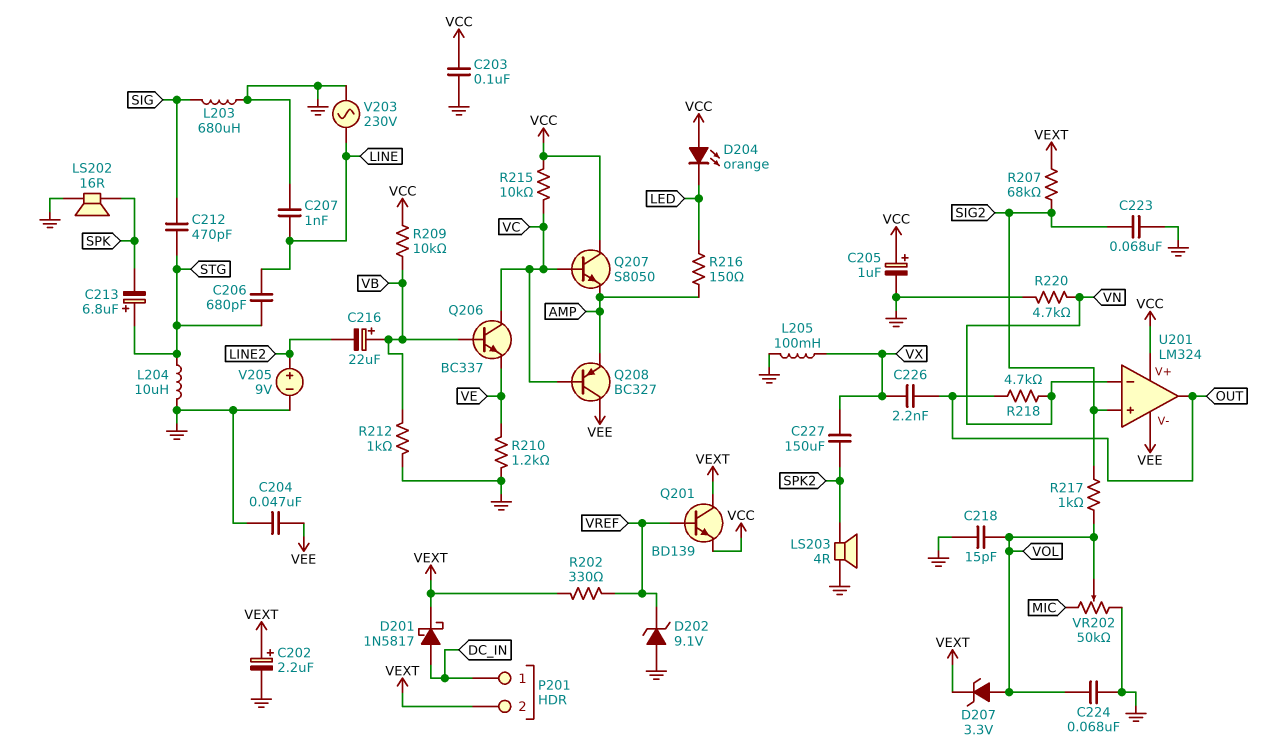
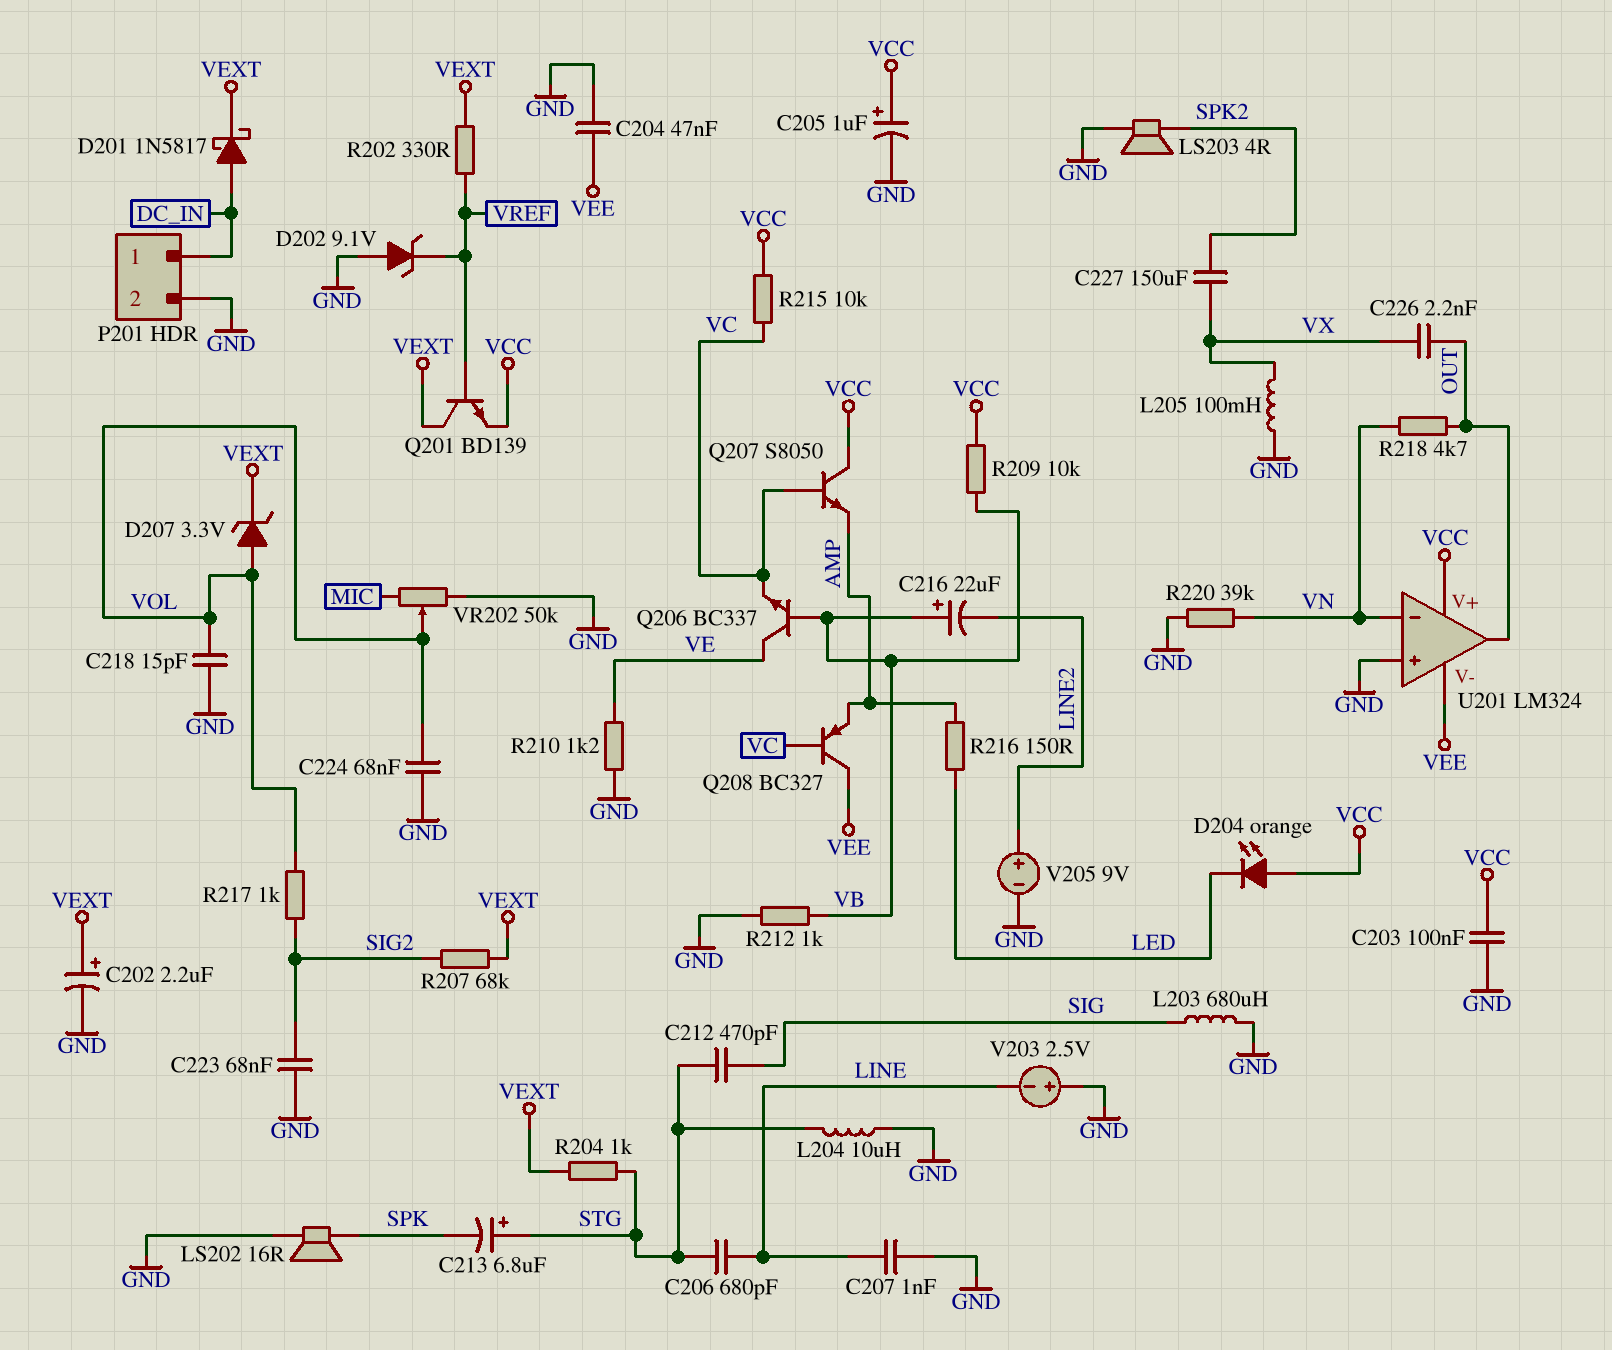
P201 pin 2: VEXT -> GND
Q206: NPN BC337 (B VB, C VC, E VE) -> NPN BC337 (B VB, C VE, E VC)
R204: none -> 1k (STG, VEXT)
R220: 4.7k (GND, VN) -> 39k (GND, VN)
U201 pin in+: SIG2 -> GND
V203: AC 230V (GND, LINE) -> 2.5V (plus GND, minus LINE)

